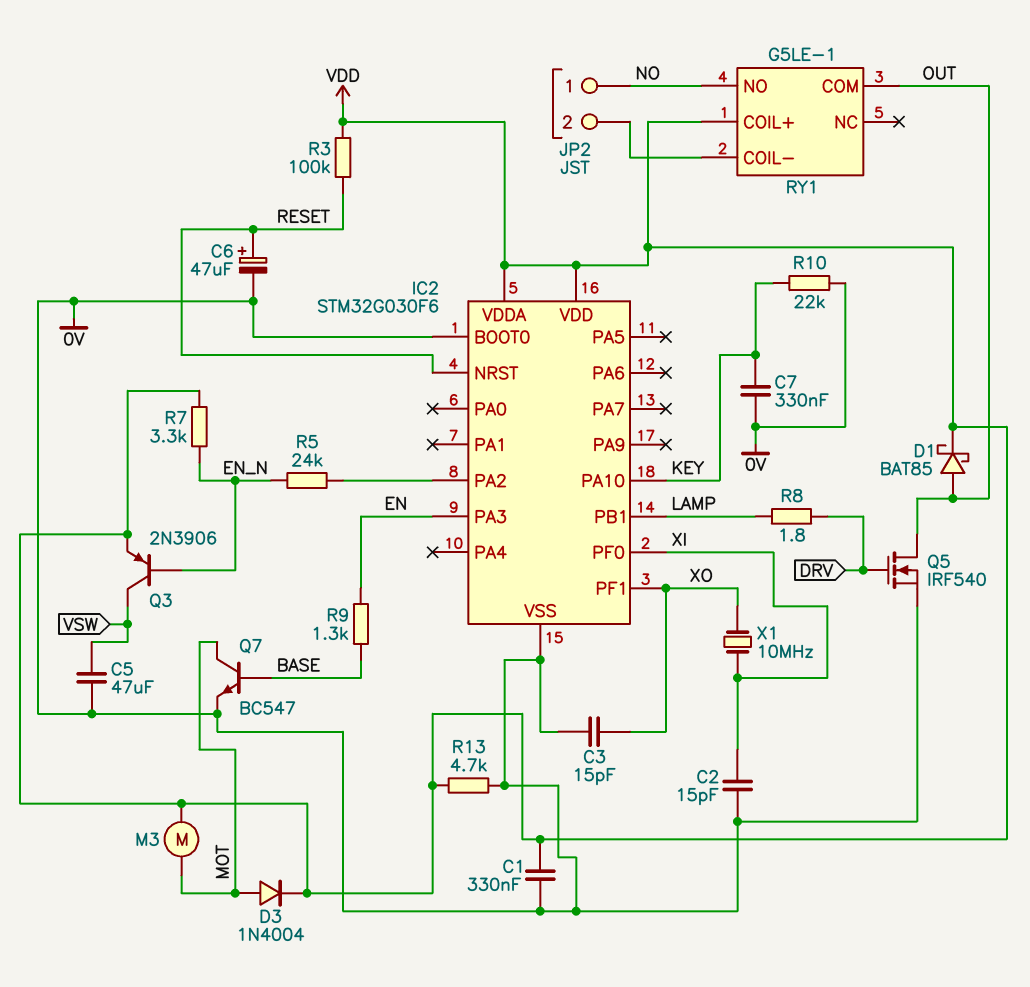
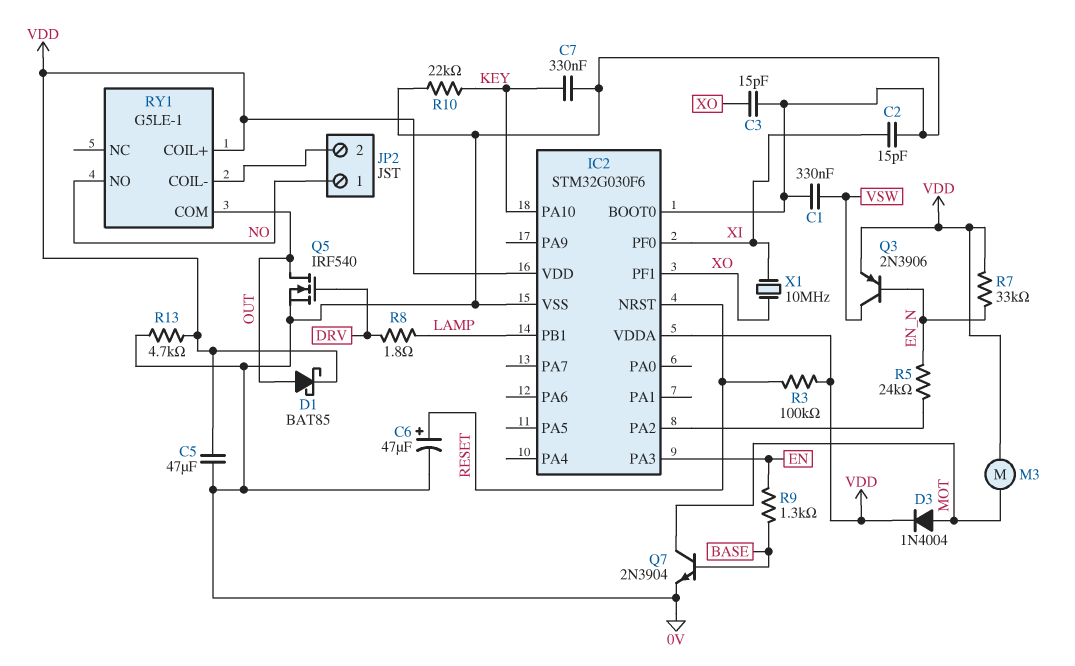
C1: 330nF (0V, VDD) -> 330nF (0V, VSW)
C5: 47uF (0V, VSW) -> 47uF (0V, VDD)
Q7: NPN BC547 (B BASE, C MOT, E 0V) -> NPN 2N3904 (B BASE, C MOT, E 0V)
R7: 3.3k (EN_N, VDD) -> 33k (EN_N, VDD)

